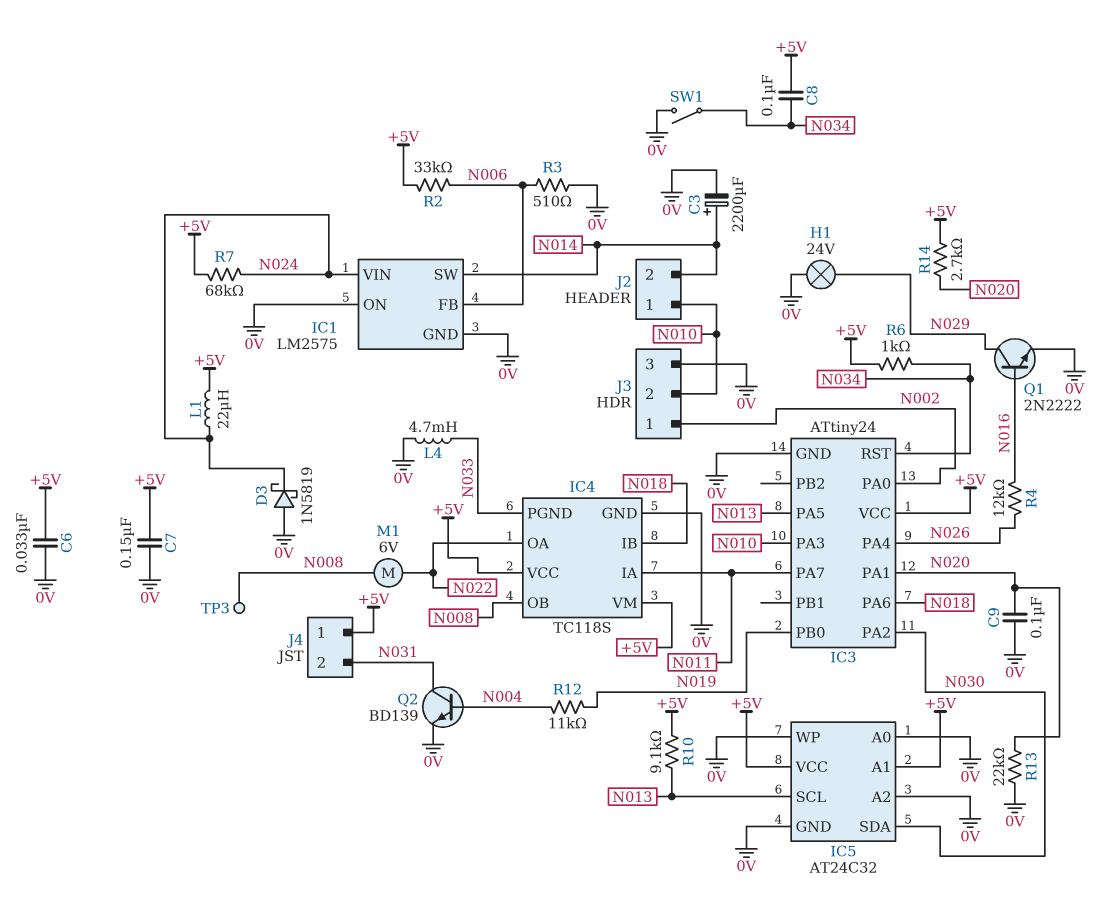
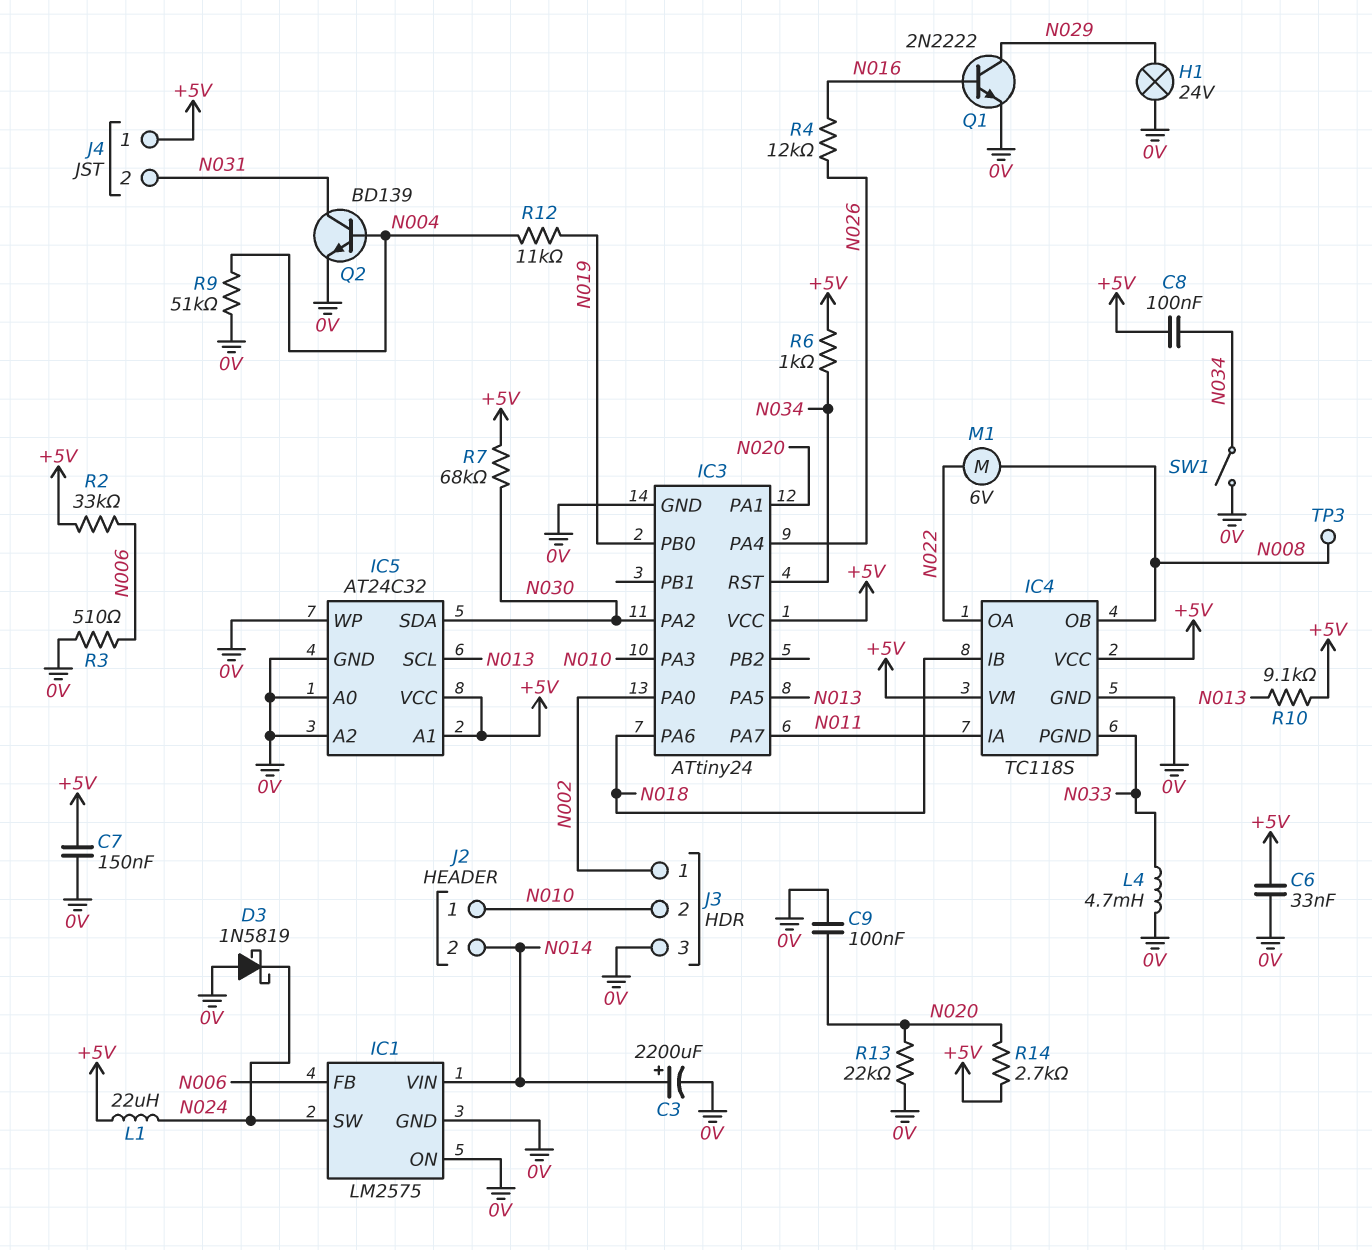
IC1 pin SW: N014 -> N024
IC1 pin VIN: N024 -> N014
R7: 68k (+5V, N024) -> 68k (+5V, N030)
R9: none -> 51k (0V, N004)

